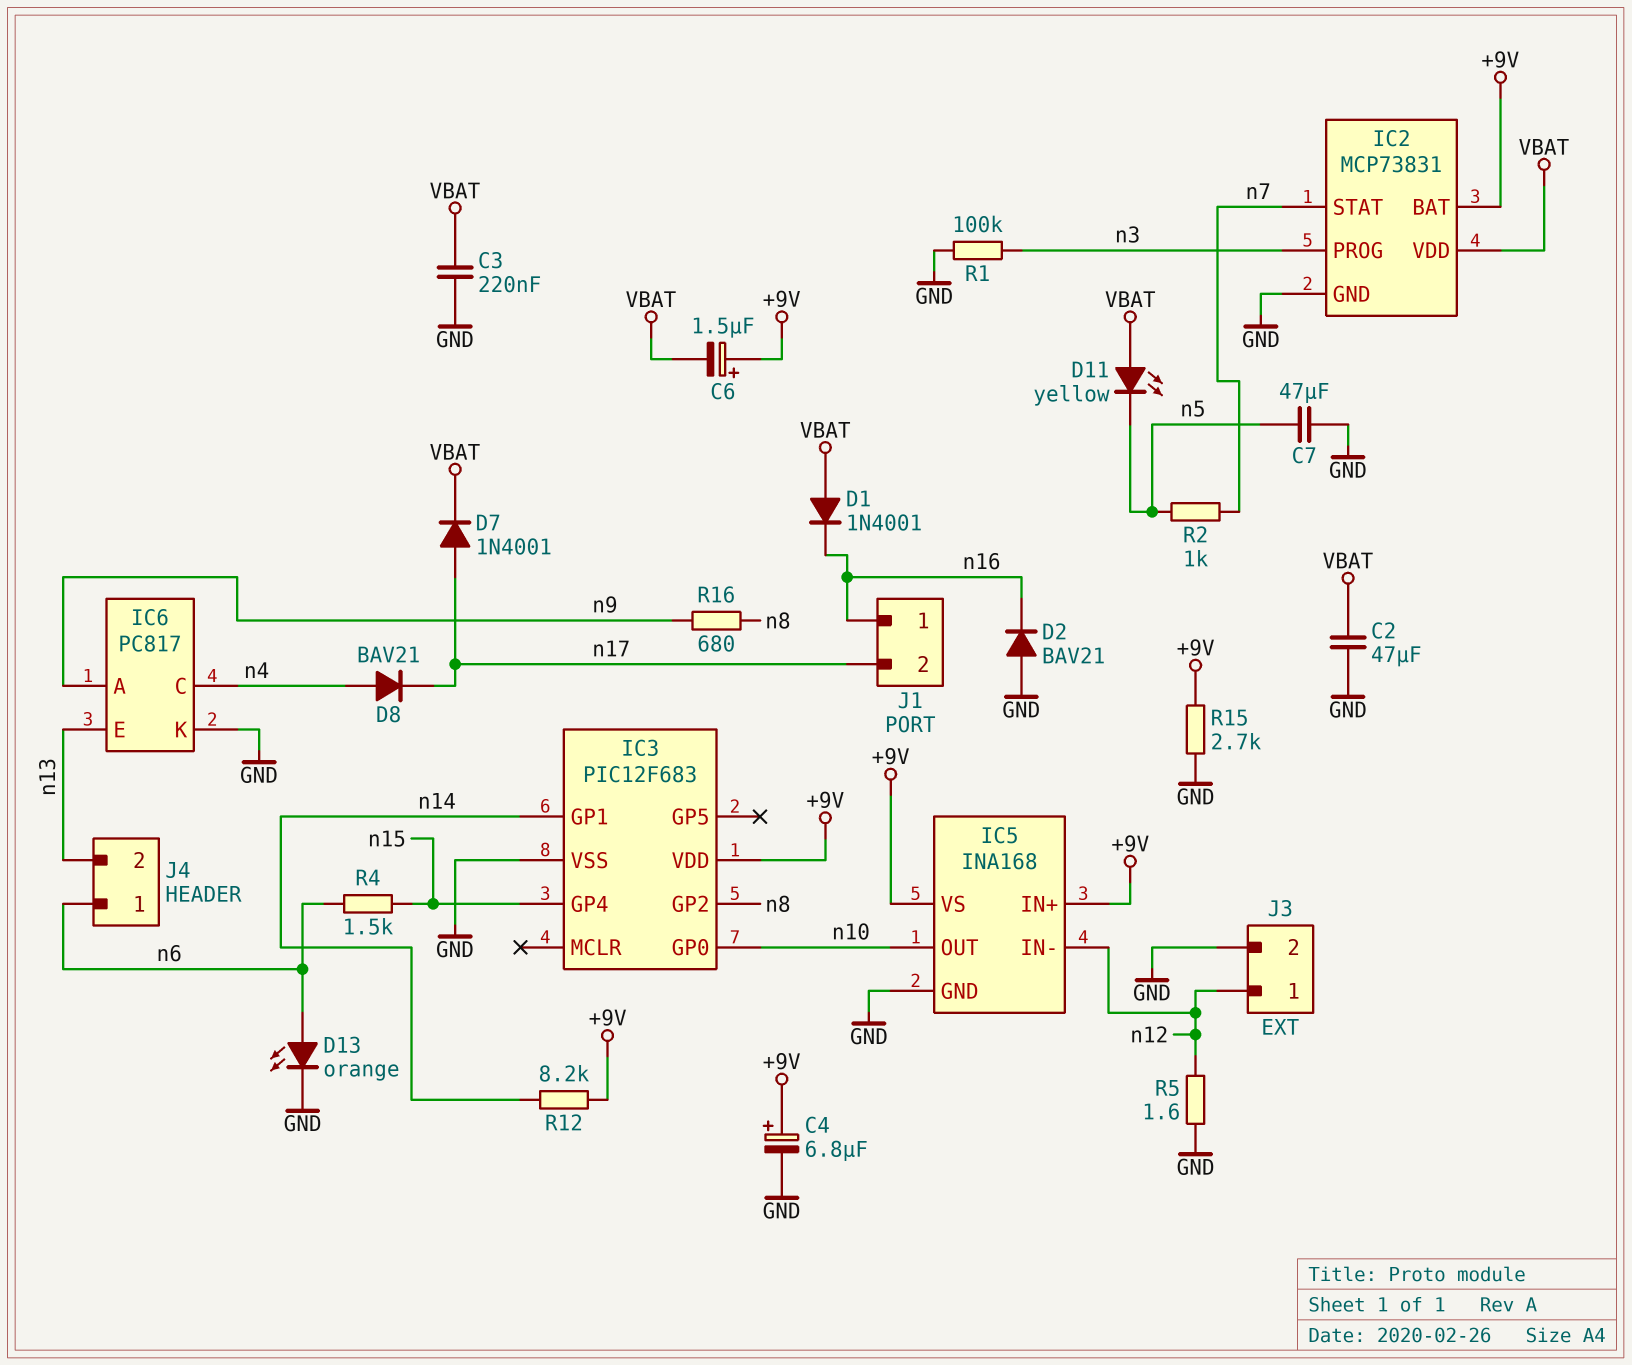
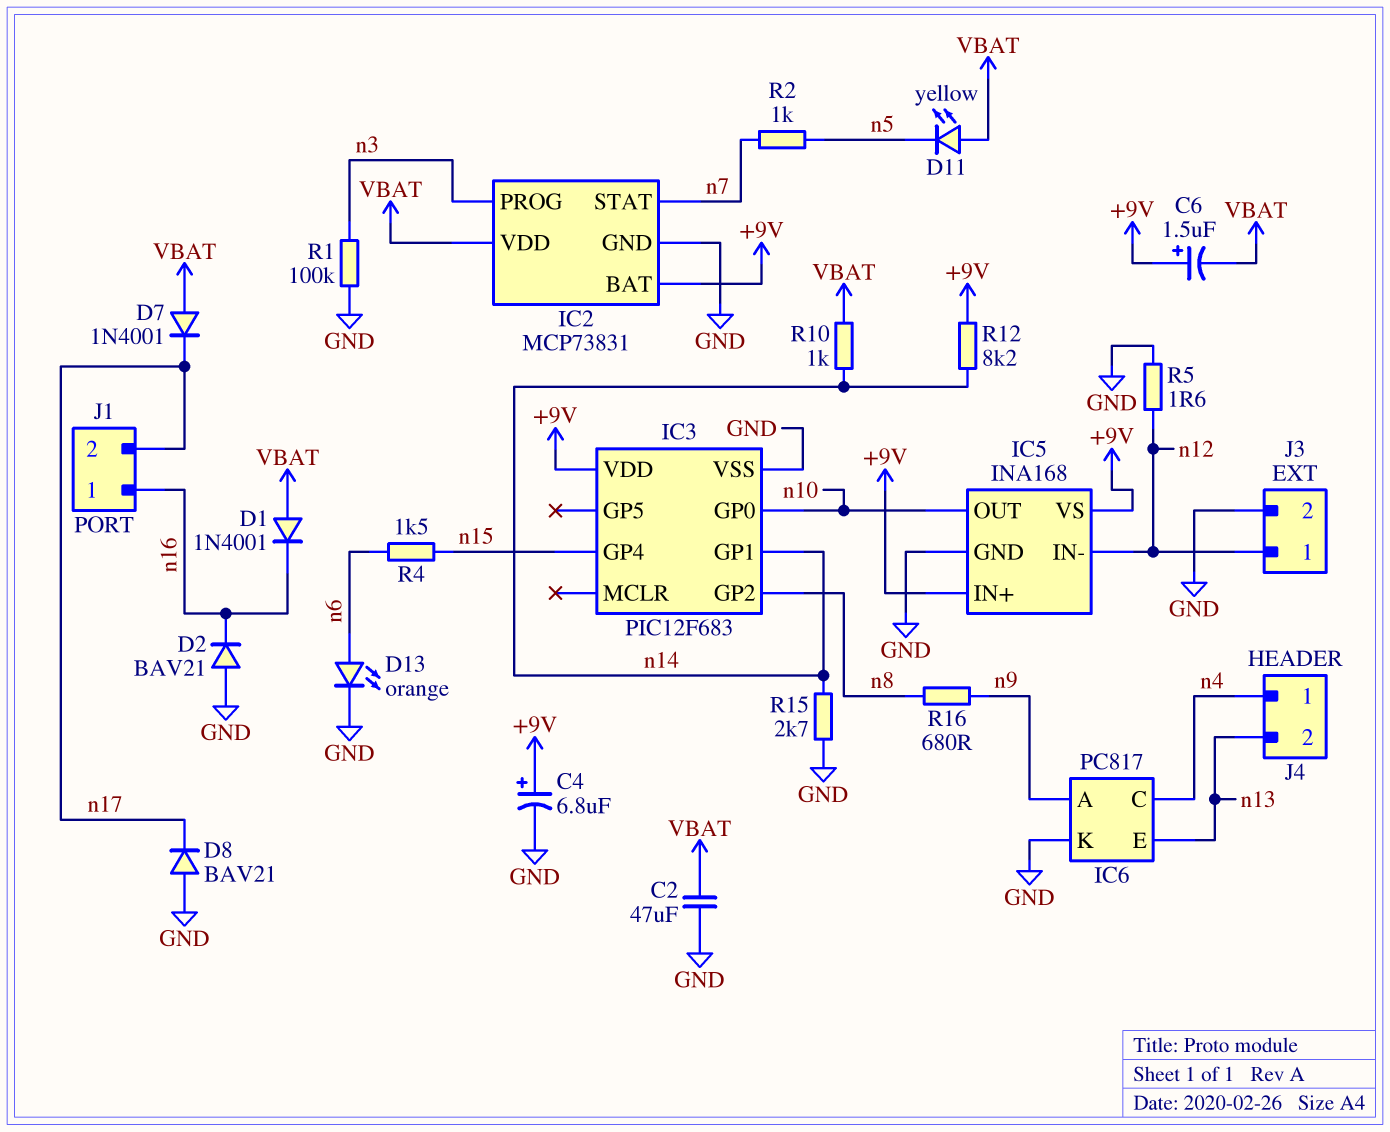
C3: 220nF (GND, VBAT) -> none
C7: 47uF (GND, n5) -> none
D7: diode 1N4001 (A n17, K VBAT) -> diode 1N4001 (A VBAT, K n17)
D8: diode BAV21 (A n4, K n17) -> diode BAV21 (A GND, K n17)
J4 pin 1: n6 -> n4
R10: none -> 1k (VBAT, n14)
R15: 2.7k (+9V, GND) -> 2.7k (GND, n14)

